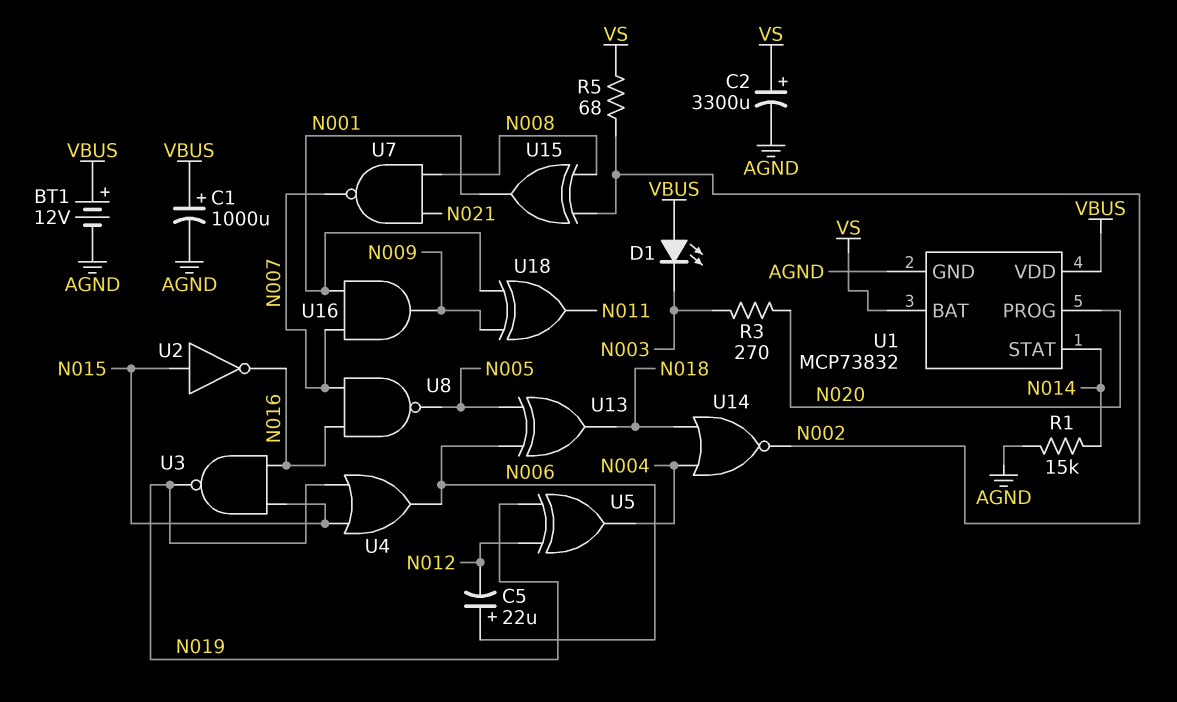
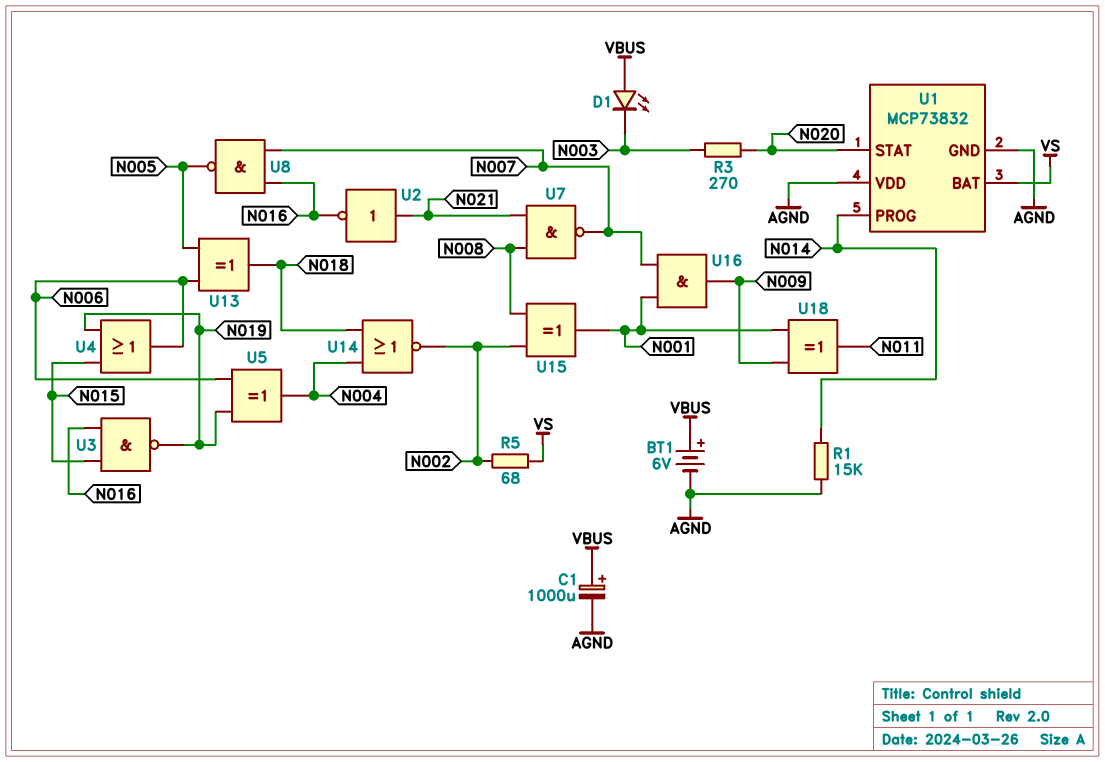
BT1: 12V (plus VBUS, minus AGND) -> 6V (plus VBUS, minus AGND)
C2: 3300uF (plus VS, minus AGND) -> none
C5: 22uF (plus N006, minus N012) -> none
U1 pin PROG: N020 -> N014
U1 pin STAT: N014 -> N020
U1 pin VDD: VBUS -> AGND
U2: NOT (in N015, out N016) -> NOT (in N021, out N016)
U5: XOR (in N012, in N019, out N004) -> XOR (in N006, in N019, out N004)

